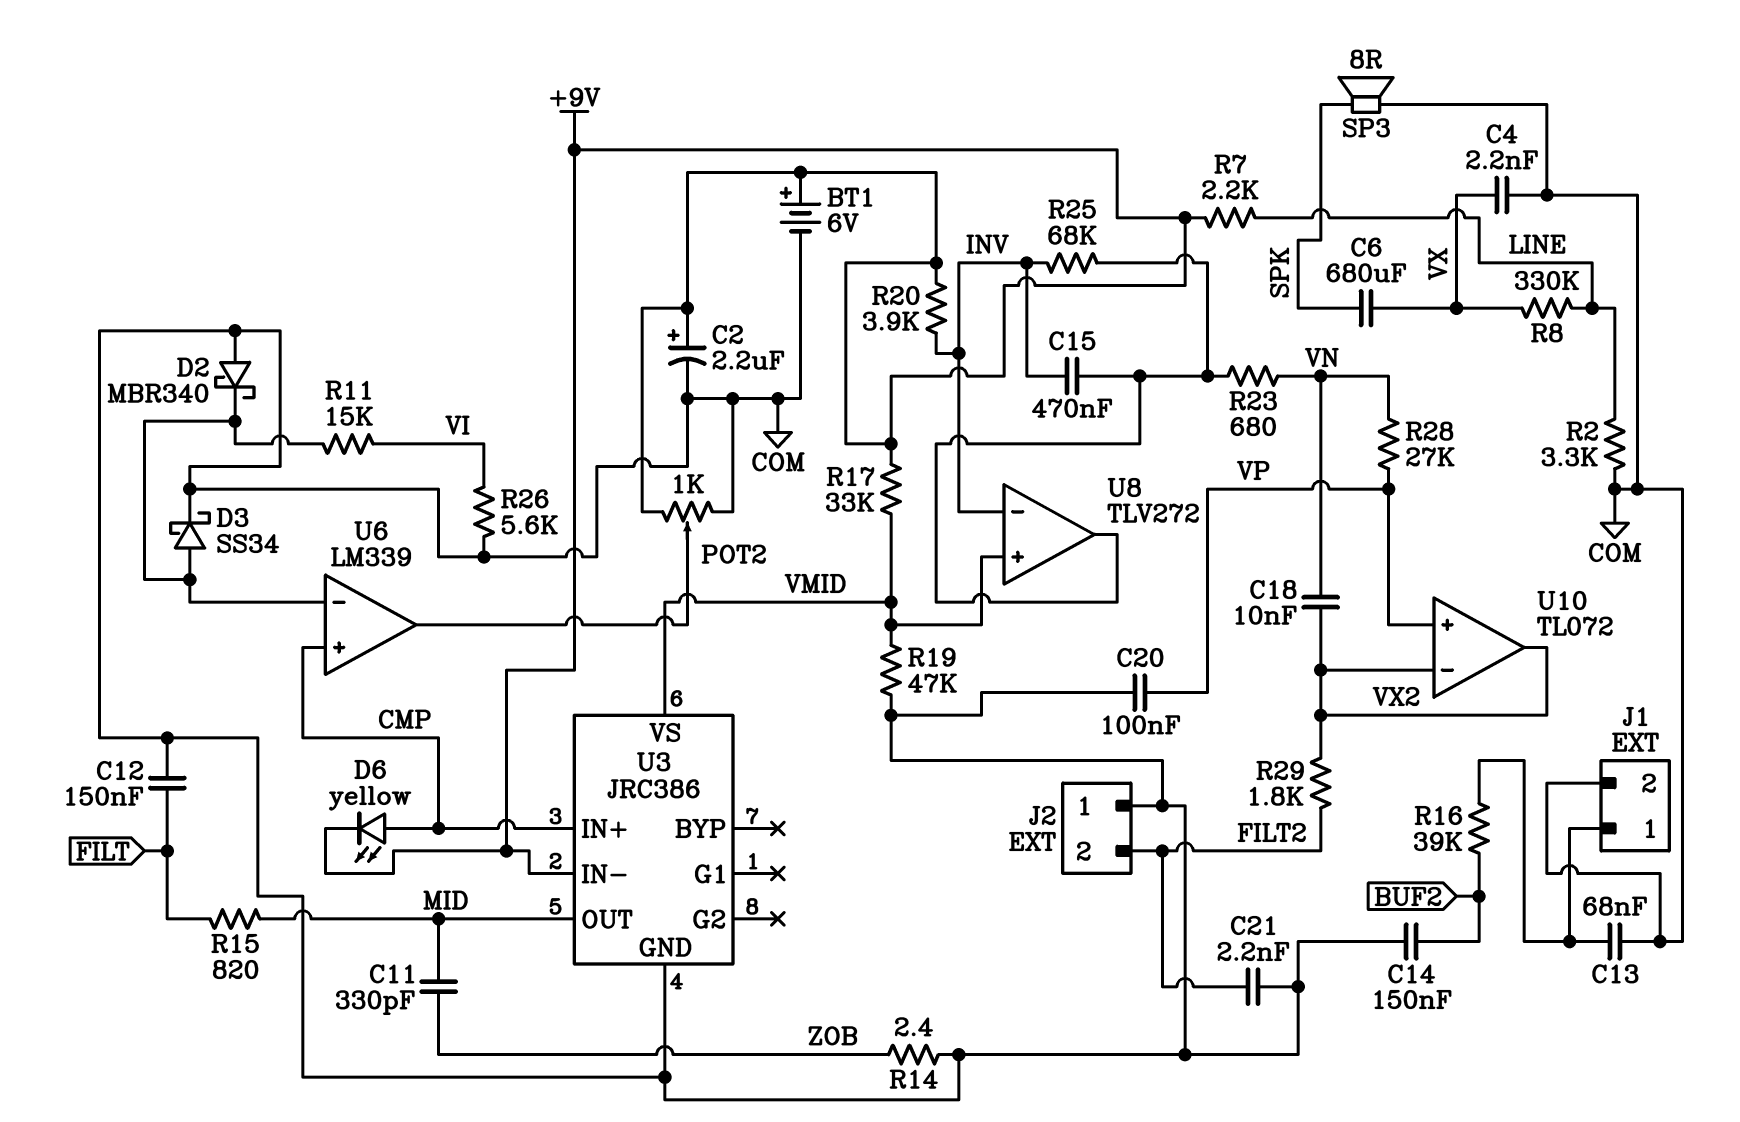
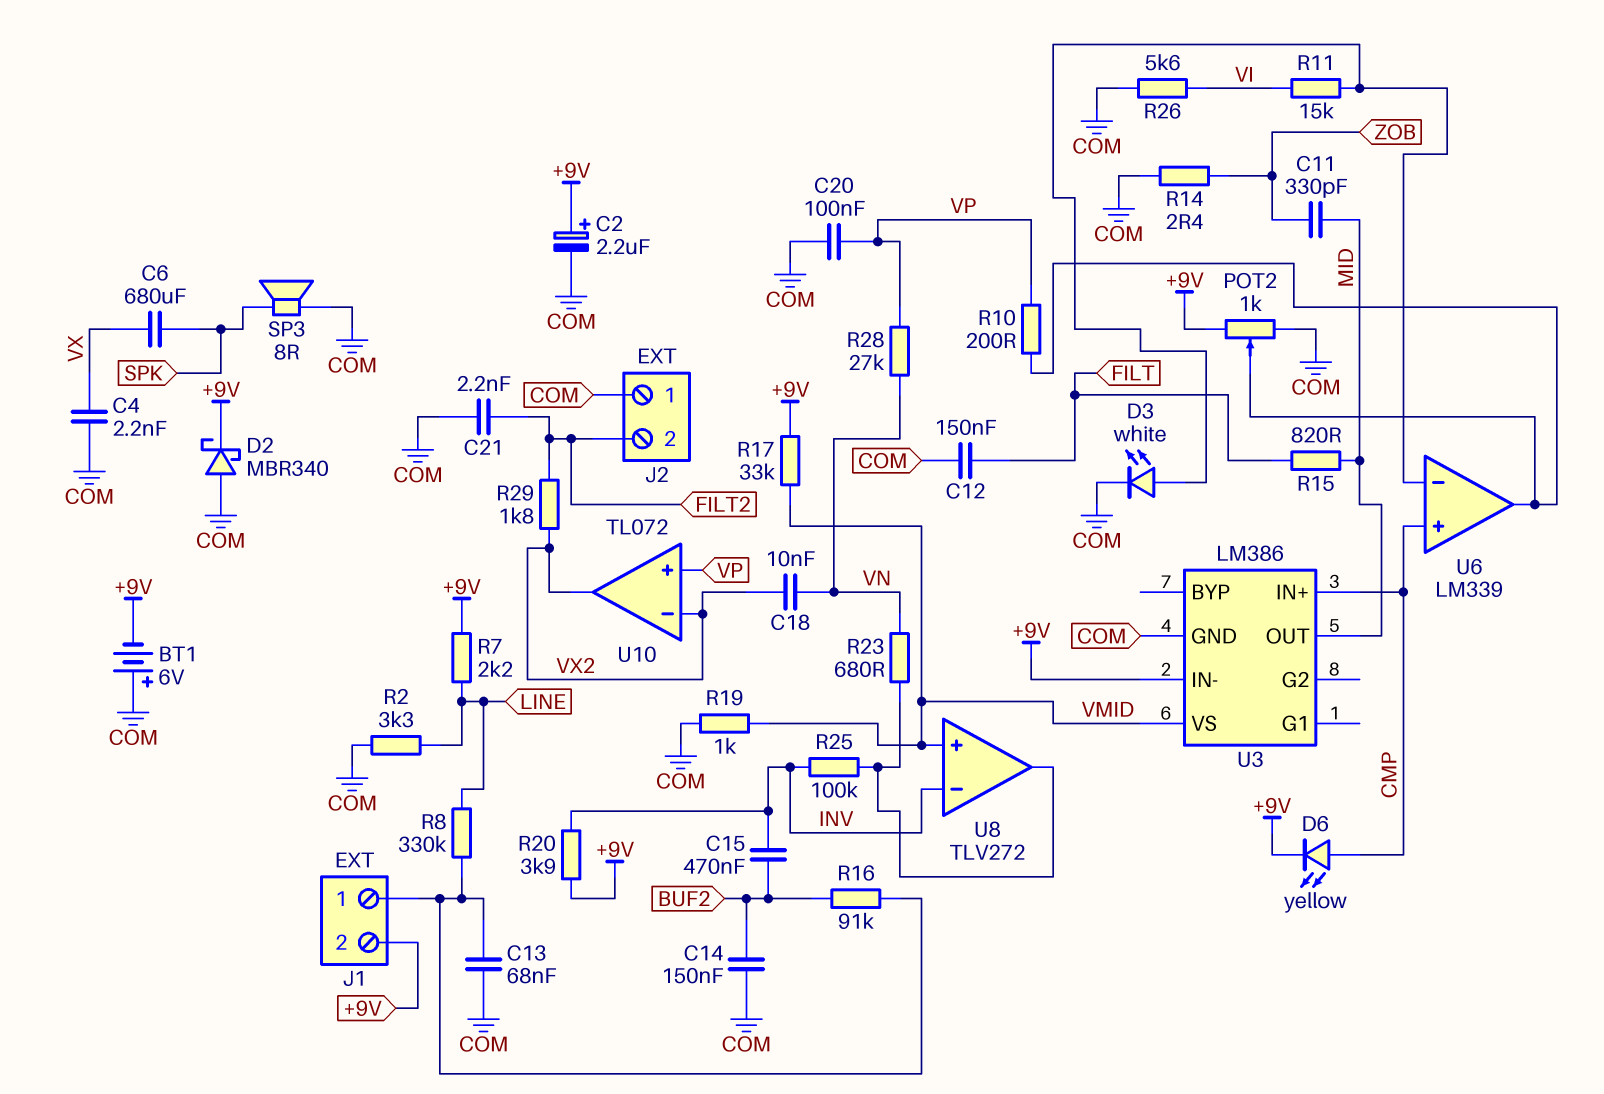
BT1: 6V (plus +9V, minus COM) -> 6V (plus COM, minus +9V)
C15: 470nF (INV, U8/out) -> 470nF (BUF2, INV)
D2: schottky MBR340 (A COM, K U6/in-) -> schottky MBR340 (A COM, K +9V)
D3: schottky SS34 (A U6/in-, K COM) -> LED white (A U6/in-, K COM)
J1 pin 2: COM -> +9V
R8: 330k (LINE, VX) -> 330k (J1/1, LINE)
R10: none -> 200 (U6/out, VP)
R16: 39k (BUF2, J1/1) -> 91k (BUF2, J1/1)
R19: 47k (COM, VMID) -> 1k (COM, VMID)
R25: 68k (INV, U8/out) -> 100k (INV, U8/out)
U3: JRC386 -> LM386

